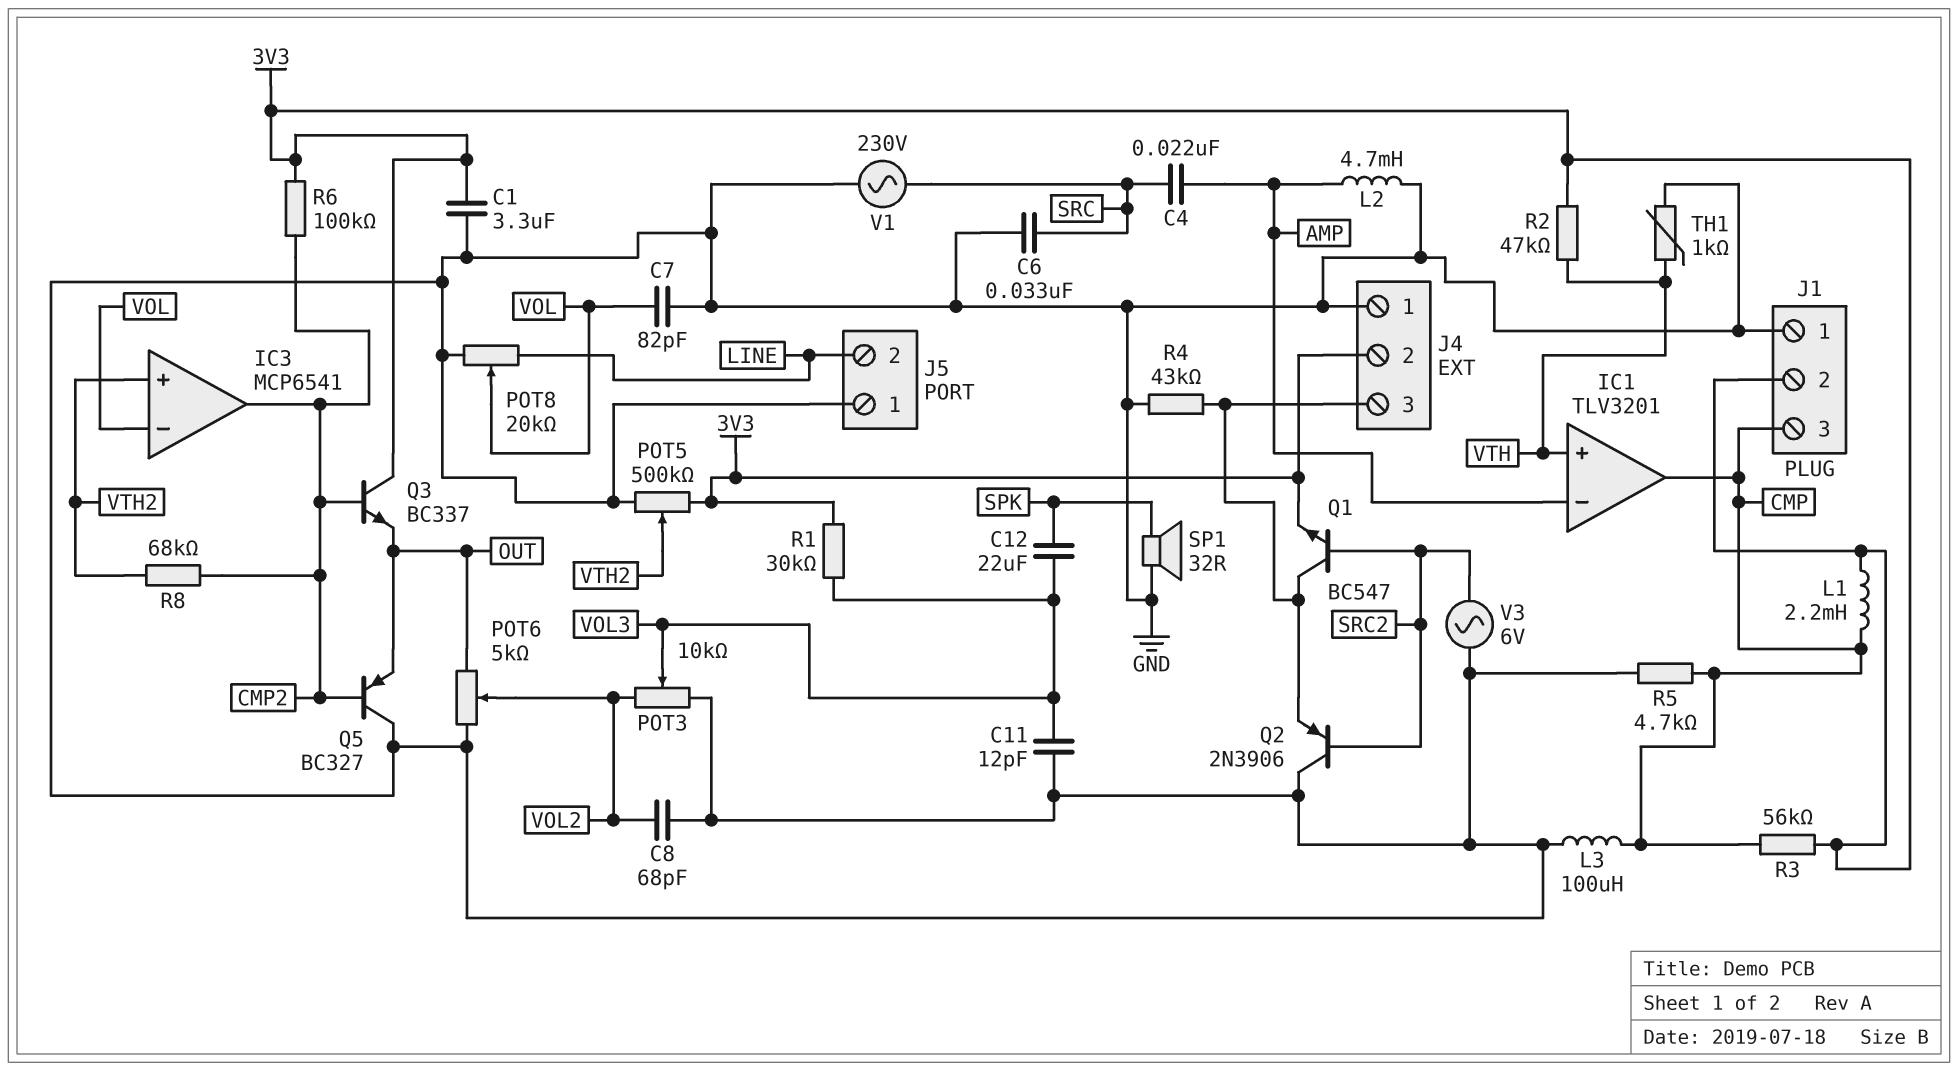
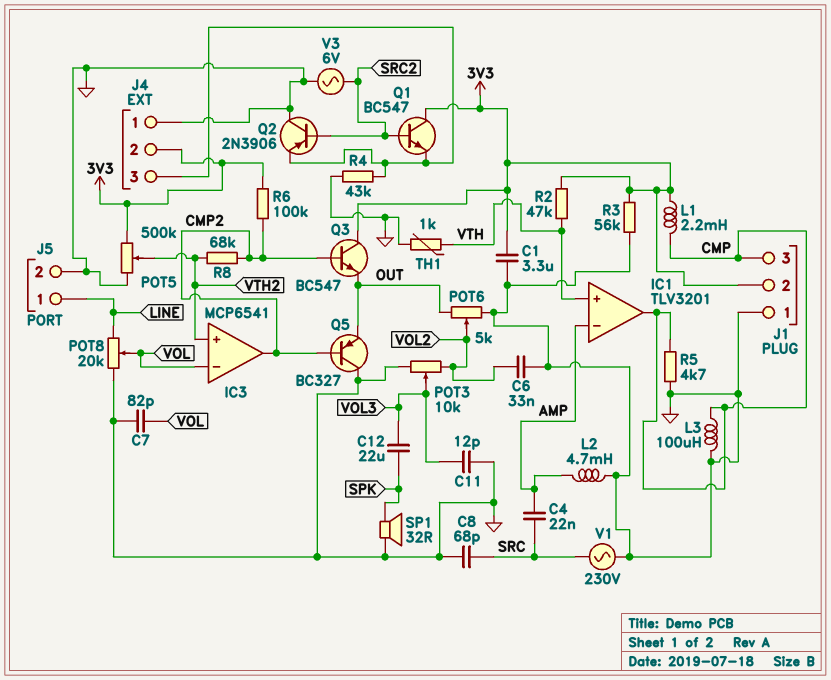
C6: 33nF (GND, SRC) -> 33nF (GND, VOL2)
C8: 68pF (GND, VOL2) -> 68pF (GND, SRC)
J5 pin 1: GND -> LINE
J5 pin 2: LINE -> GND
Q1: NPN BC547 (B SRC2, C J4/3, E 3V3) -> NPN BC547 (B SRC2, C 3V3, E J4/3)
Q3: NPN BC337 (B CMP2, C 3V3, E OUT) -> NPN BC547 (B CMP2, C 3V3, E OUT)
R1: 30k (3V3, VOL3) -> none
R3: 56k (3V3, CMP) -> 56k (3V3, GND)

